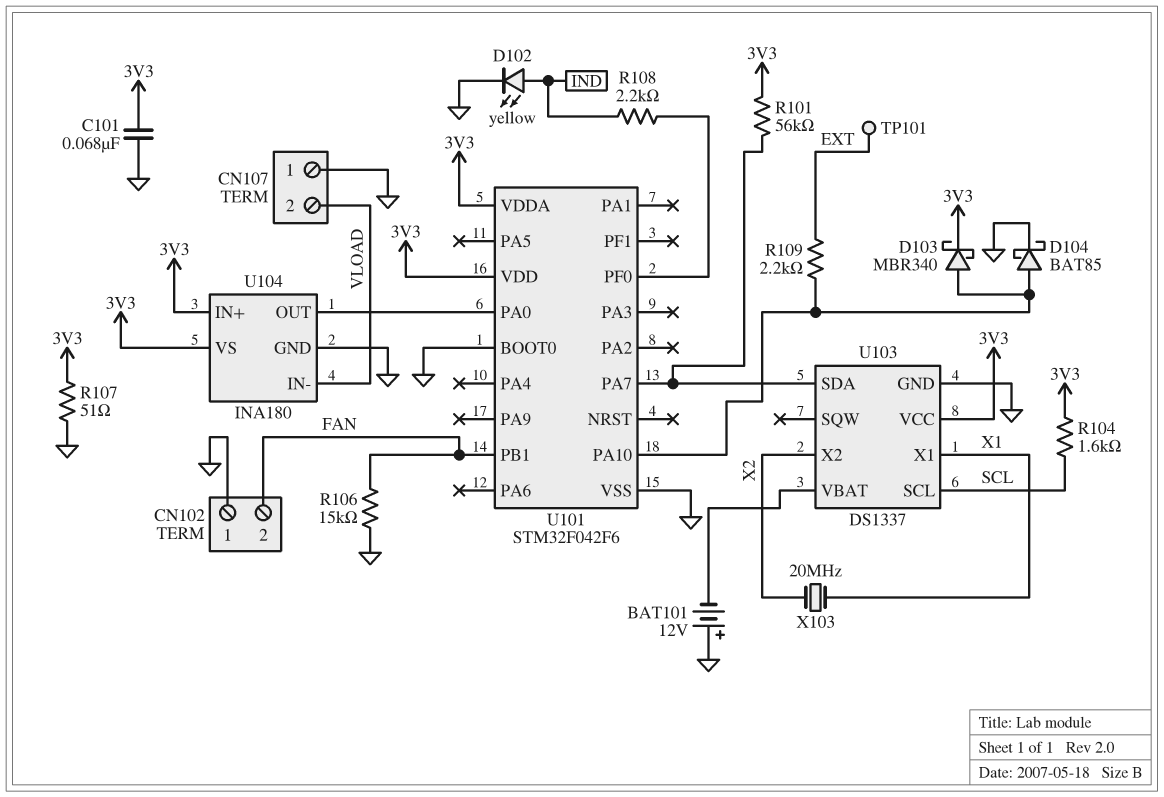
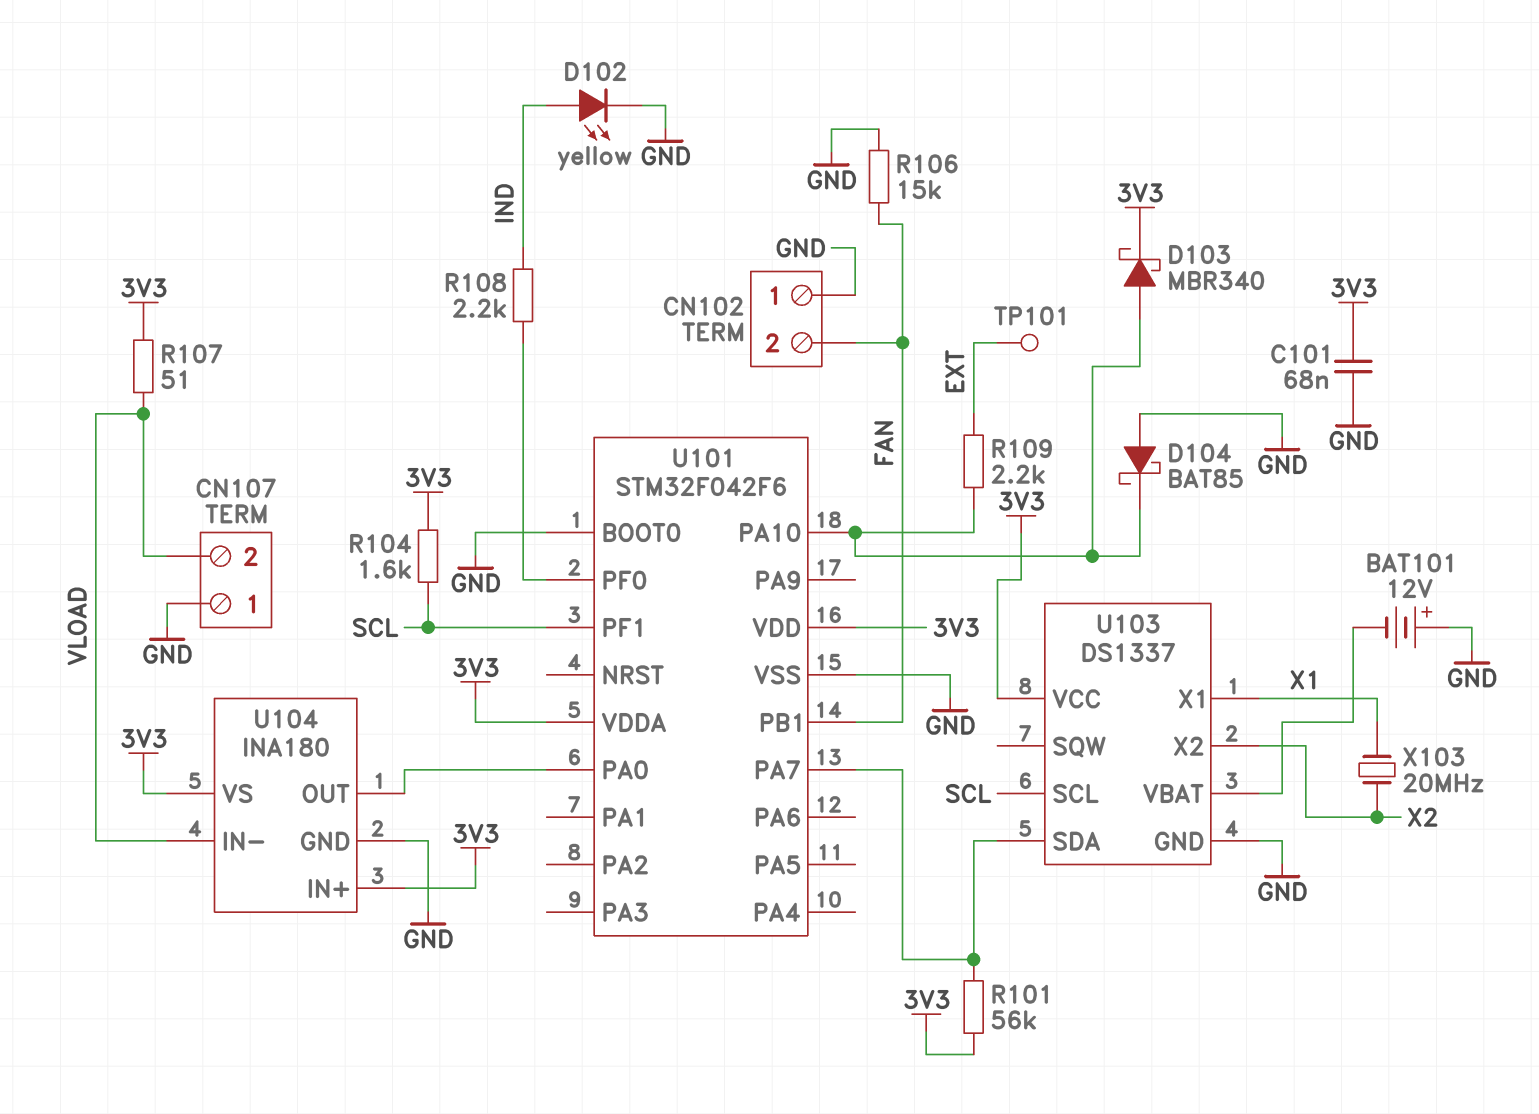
D104: schottky BAT85 (A U101/PA10, K GND) -> schottky BAT85 (A GND, K U101/PA10)
R107: 51 (3V3, GND) -> 51 (3V3, VLOAD)
U101 pin PF1: none -> SCL

